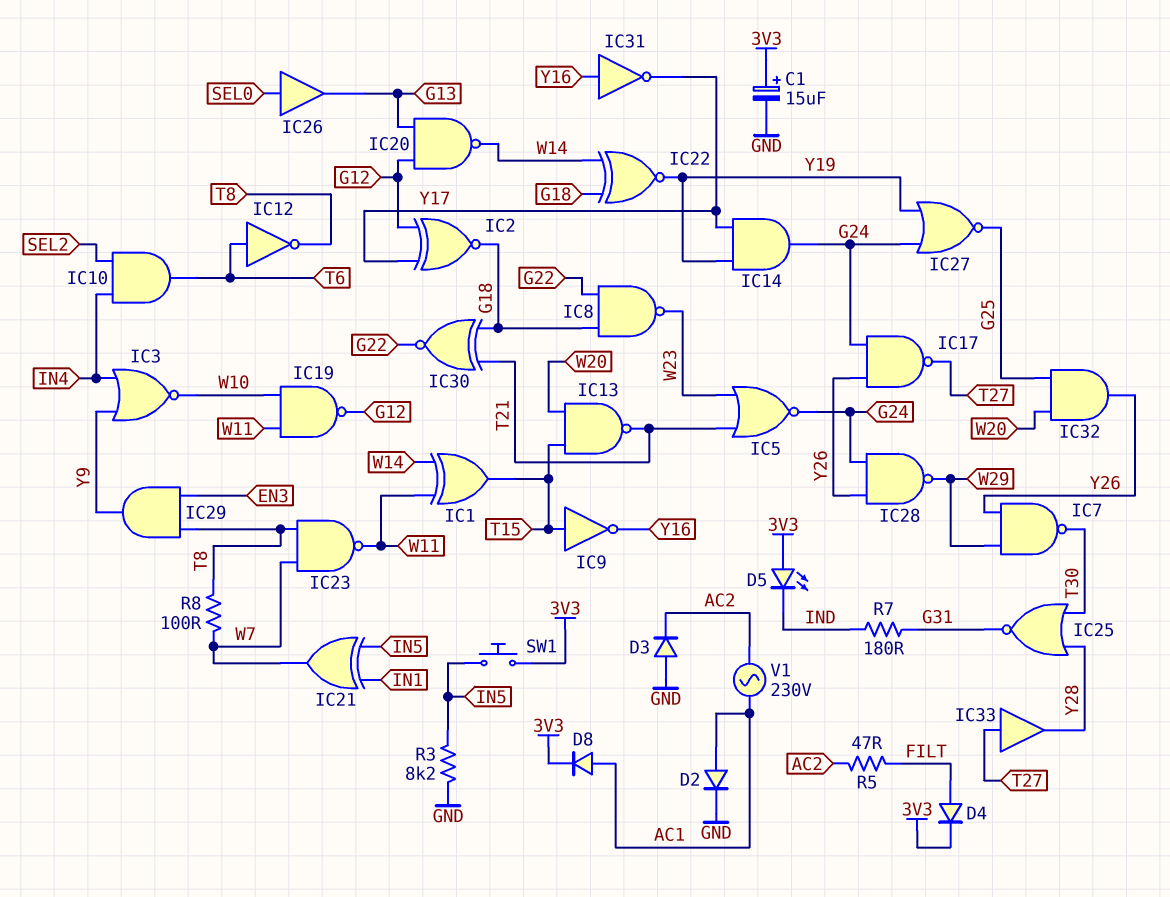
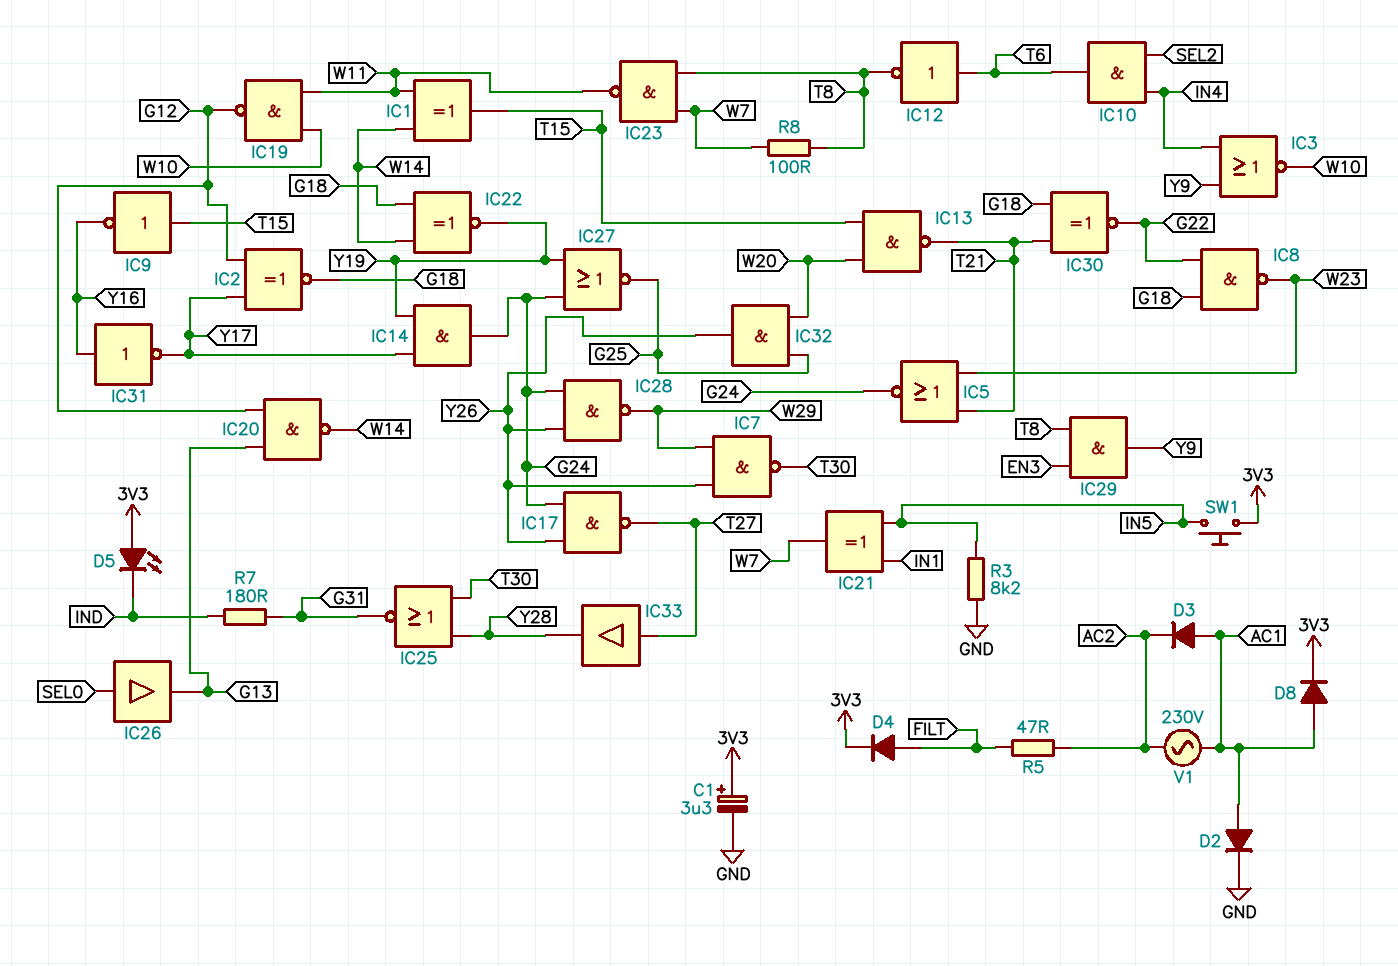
C1: 15uF (plus 3V3, minus GND) -> 3.3uF (plus 3V3, minus GND)
D3: diode (A GND, K AC2) -> diode (A AC1, K AC2)

